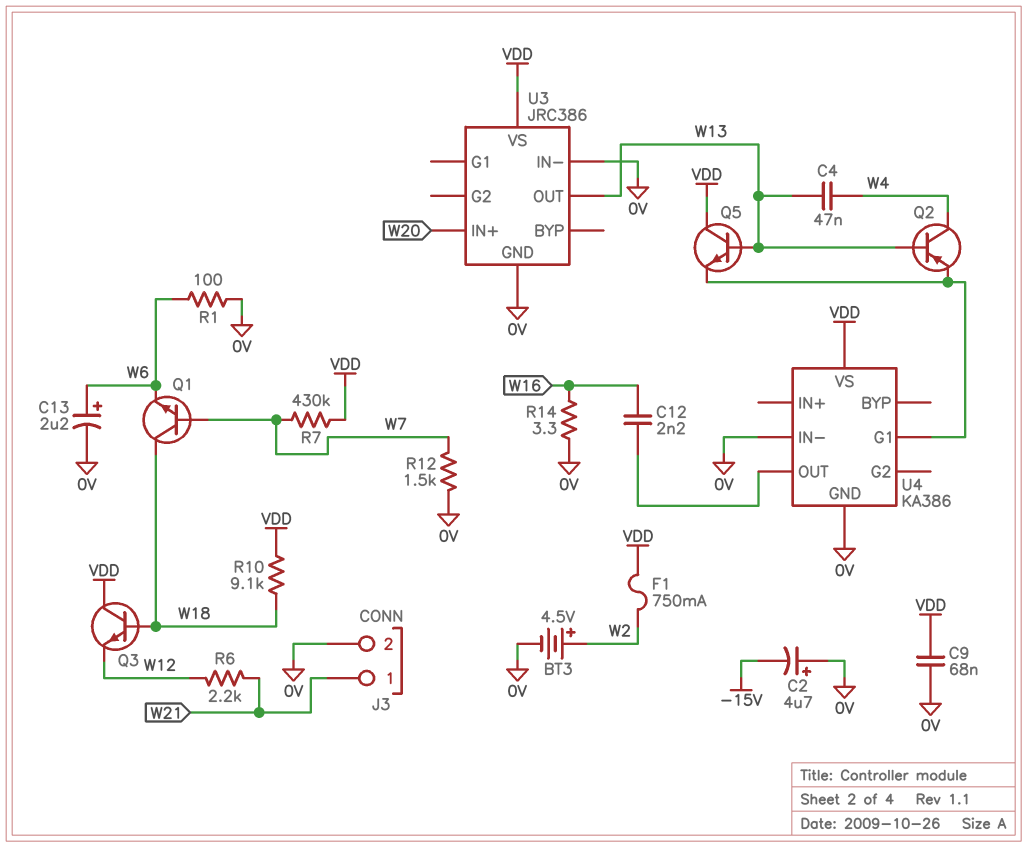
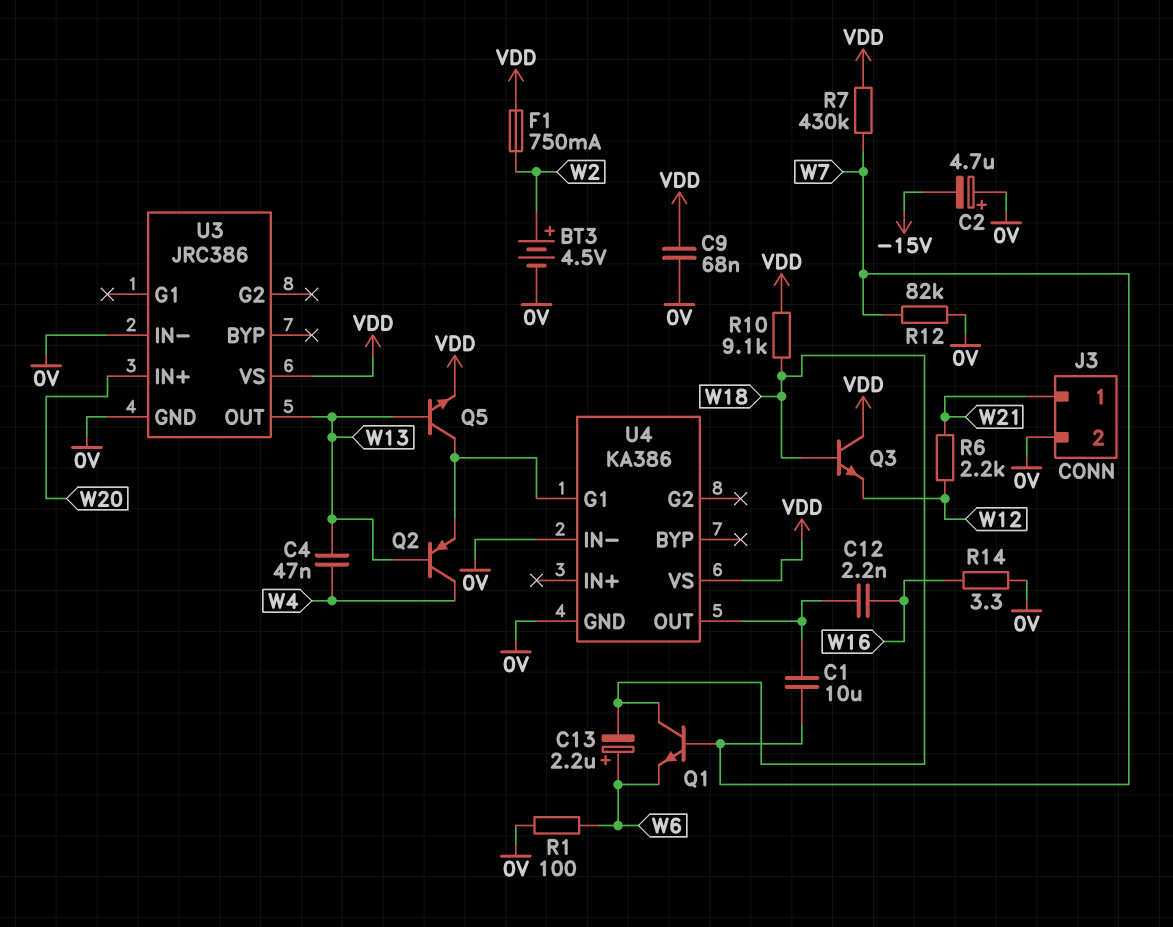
C1: none -> 10uF (U4/OUT, W7)
C13: 2.2uF (plus W6, minus 0V) -> 2.2uF (plus W6, minus W18)
Q5: NPN (B W13, C VDD, E U4/G1) -> NPN (B W13, C U4/G1, E VDD)
R12: 1.5k (0V, W7) -> 82k (0V, W7)

